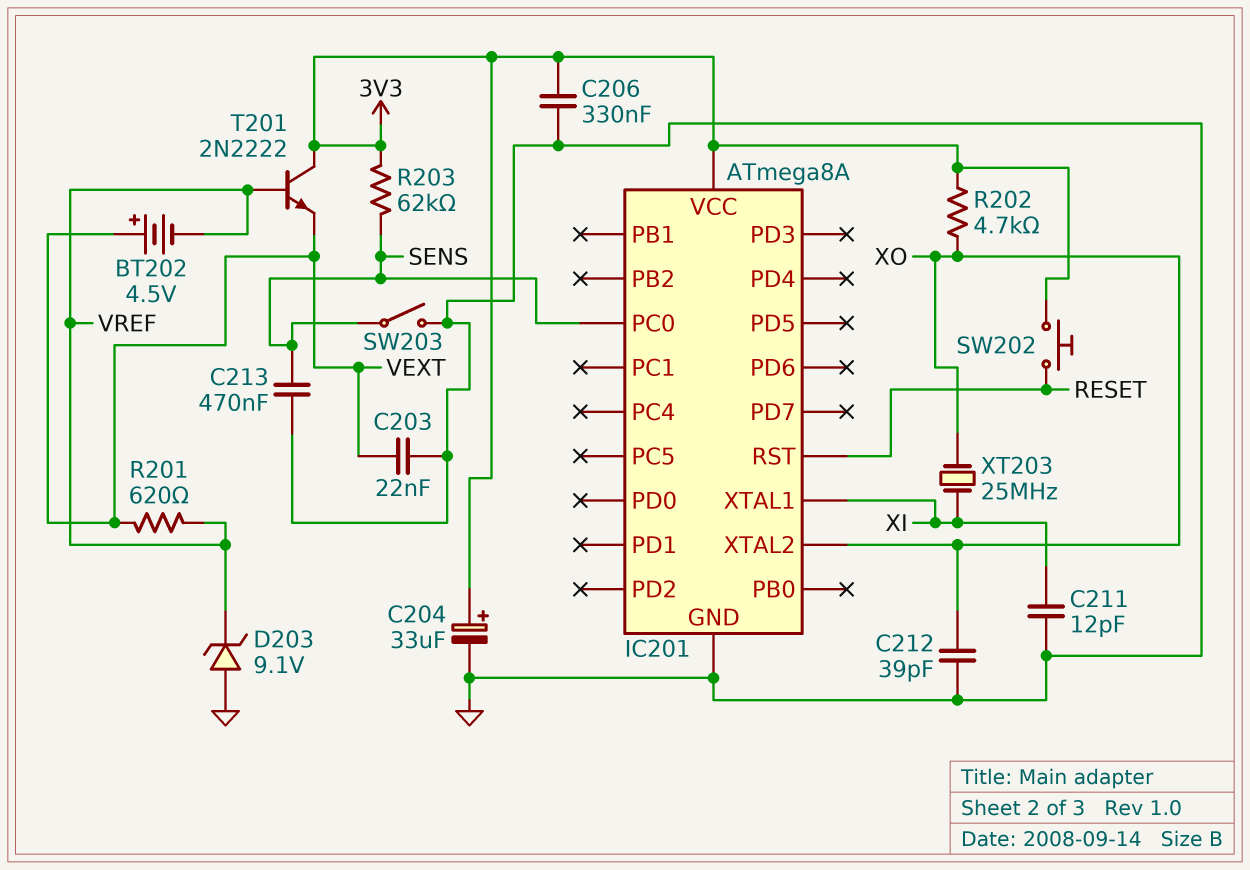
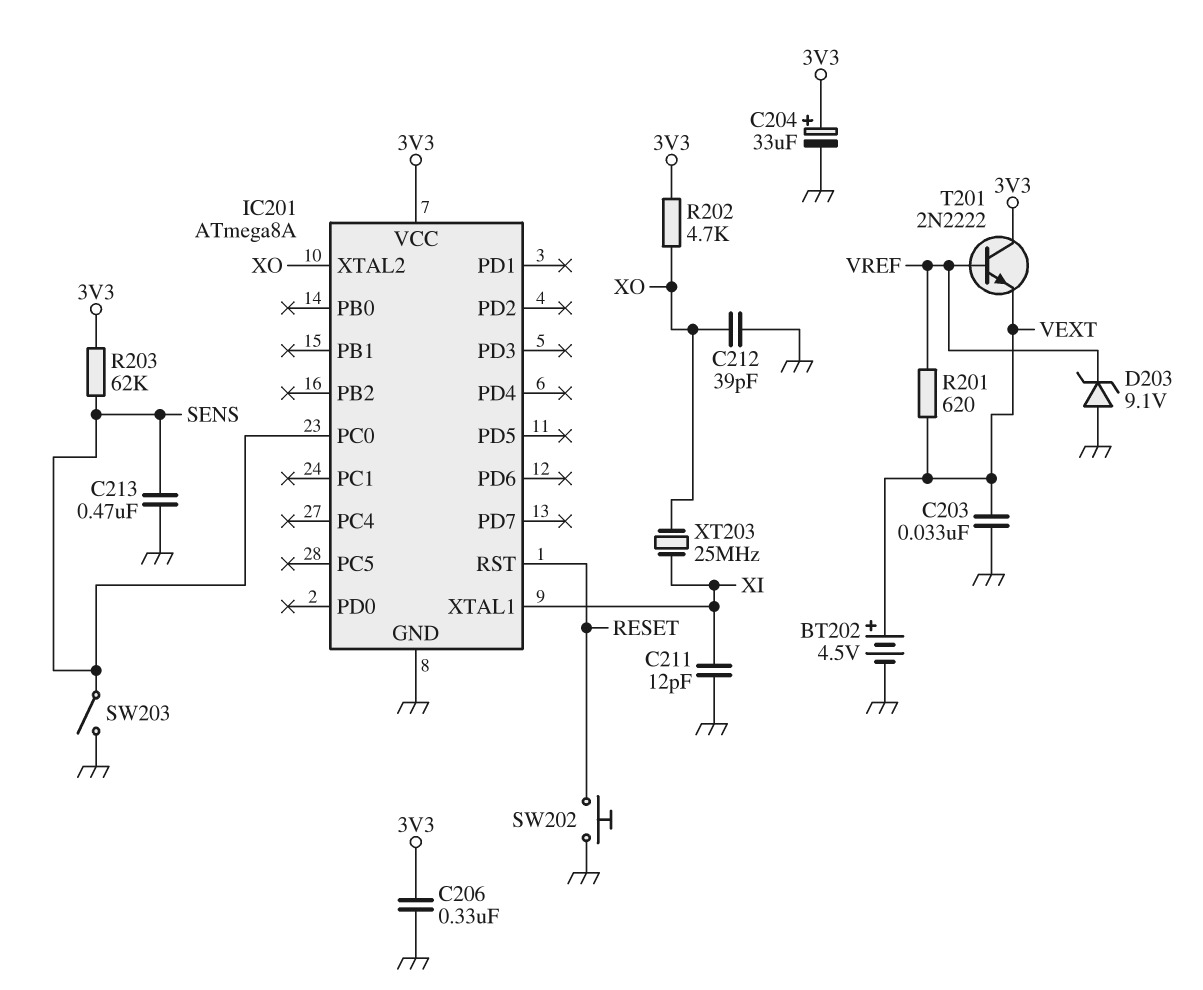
BT202: 4.5V (plus VEXT, minus VREF) -> 4.5V (plus VEXT, minus GND)
C203: 22nF (GND, VEXT) -> 33nF (GND, VEXT)
SW202: button (3V3, RESET) -> button (GND, RESET)

